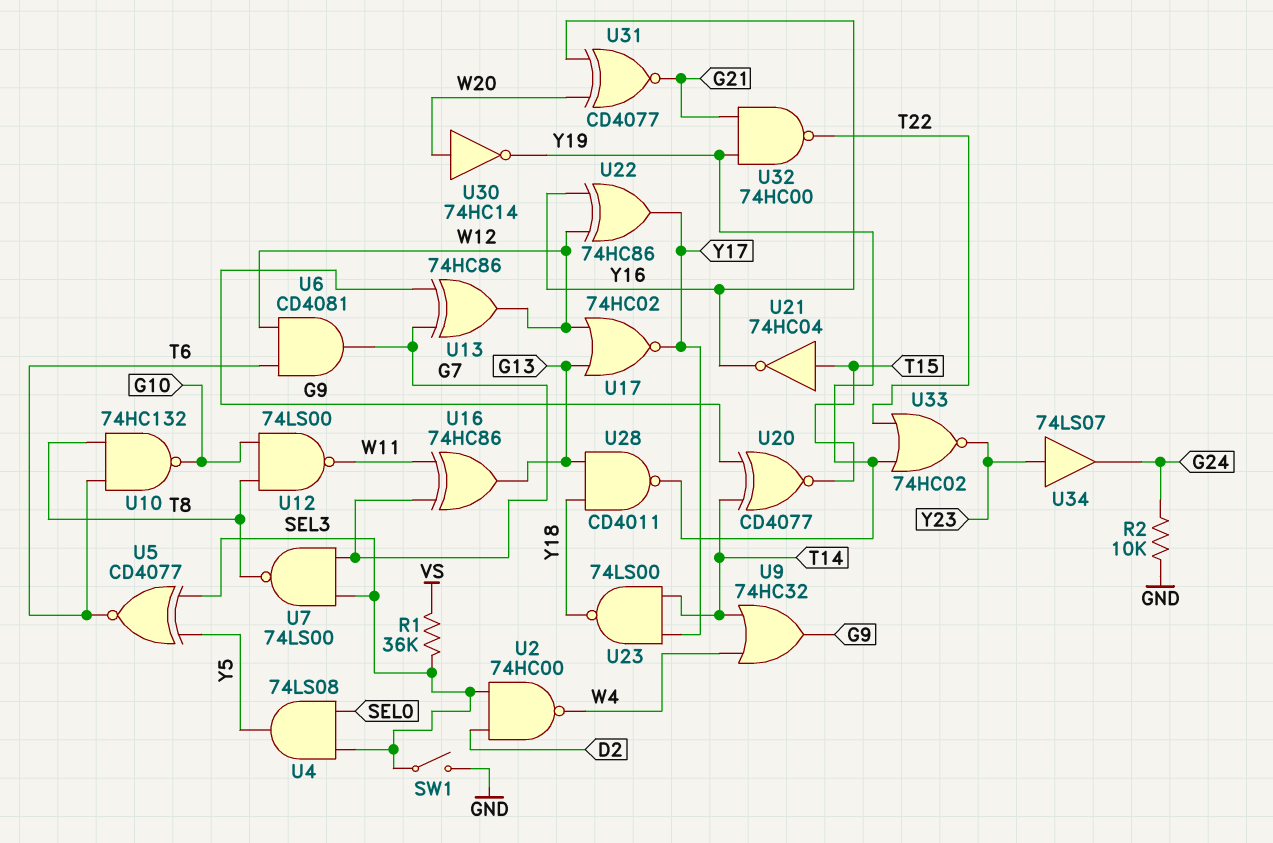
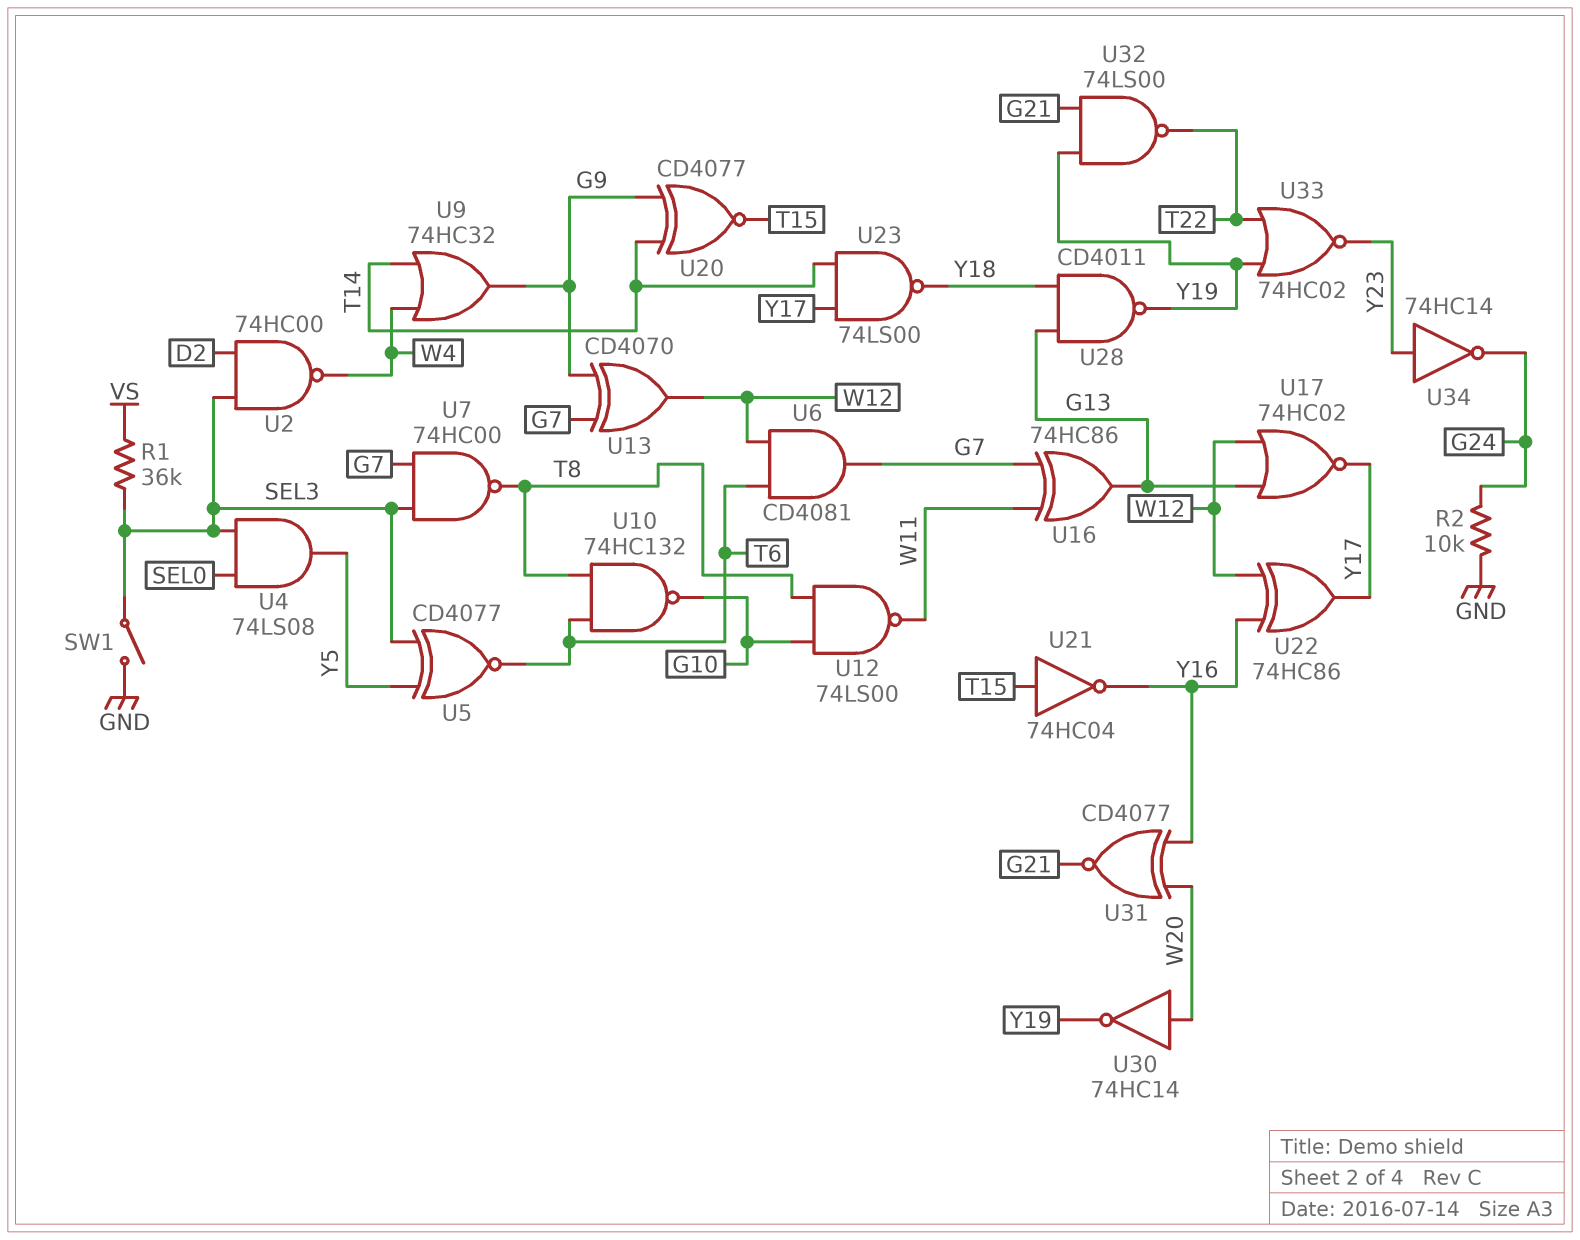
U7: NAND 74LS00 (in G7, in SEL3, out T8) -> NAND 74HC00 (in G7, in SEL3, out T8)
U13: XOR 74HC86 (in G7, in G9, out W12) -> XOR CD4070 (in G7, in G9, out W12)
U32: NAND 74HC00 (in G21, in Y19, out T22) -> NAND 74LS00 (in G21, in Y19, out T22)
U34: buffer 74LS07 (in Y23, out G24) -> NOT 74HC14 (in Y23, out G24)

